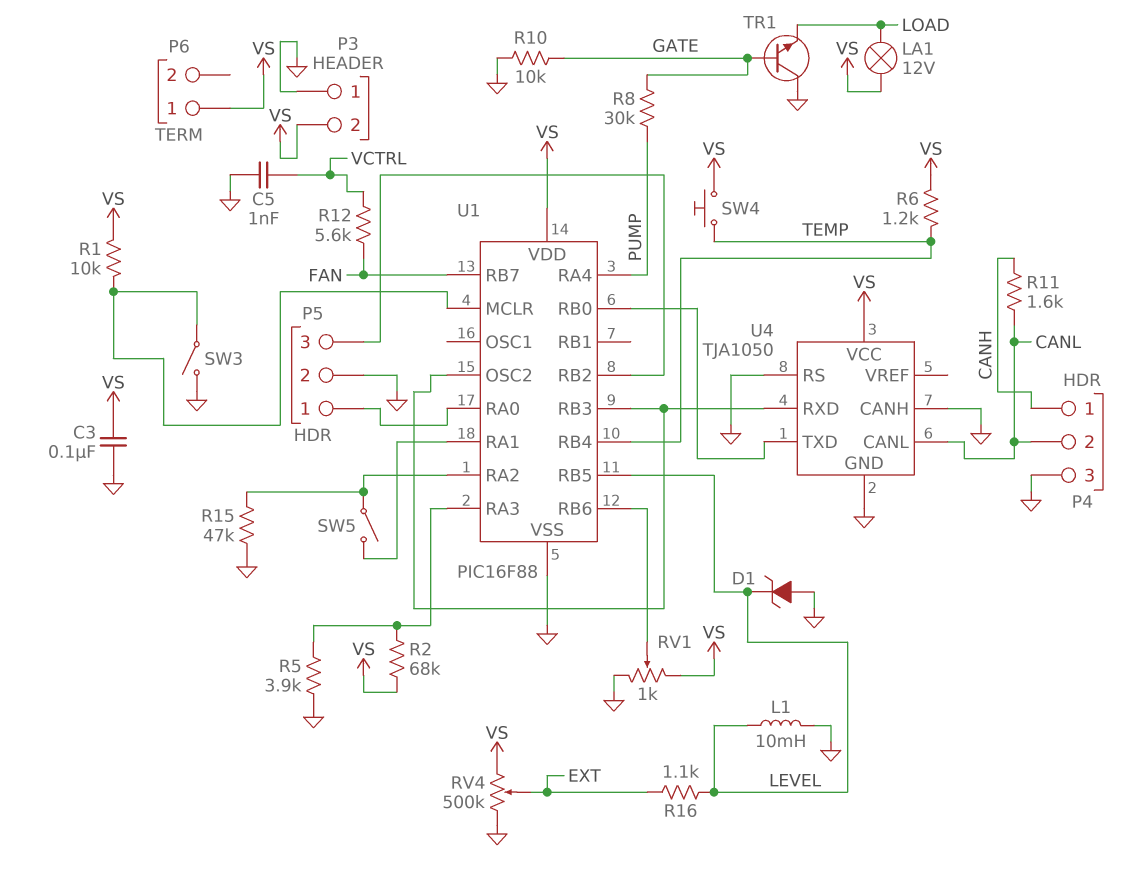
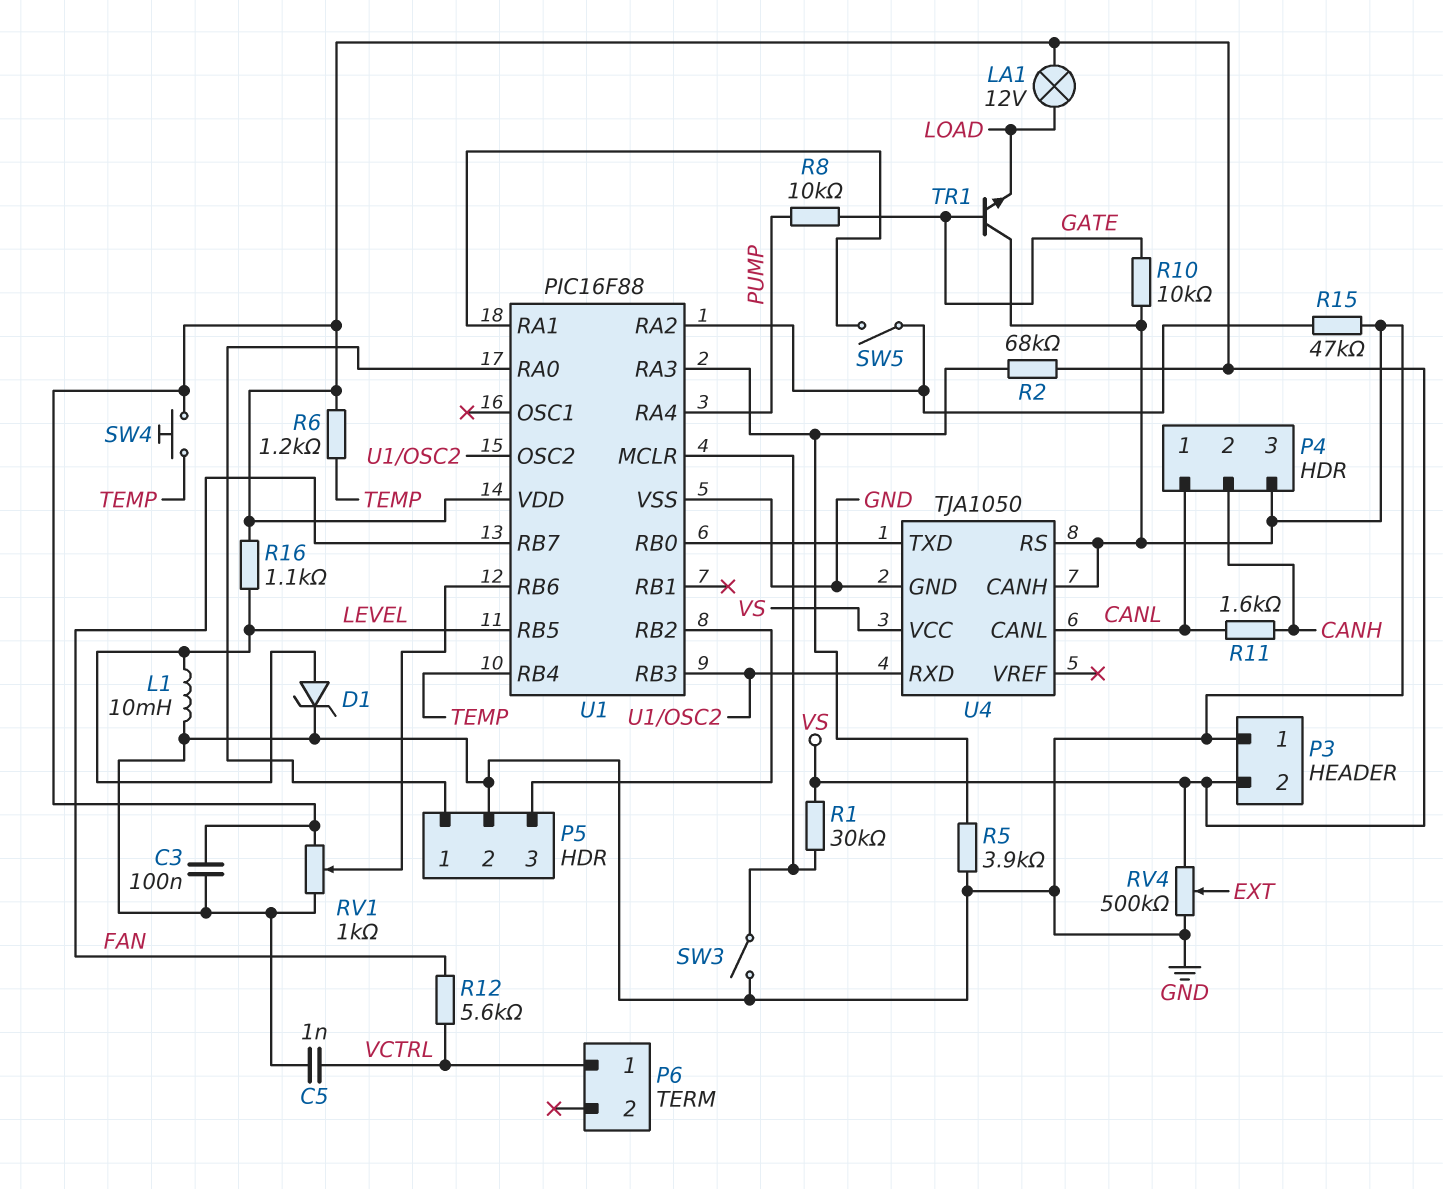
D1: zener (A GND, K LEVEL) -> zener (A LEVEL, K GND)
P4 pin 1: CANH -> CANL
P4 pin 2: CANL -> CANH
P6 pin 1: VS -> VCTRL
R1: 10k (U1/MCLR, VS) -> 30k (U1/MCLR, VS)
R8: 30k (GATE, PUMP) -> 10k (GATE, PUMP)
R16: 1.1k (EXT, LEVEL) -> 1.1k (LEVEL, VS)

